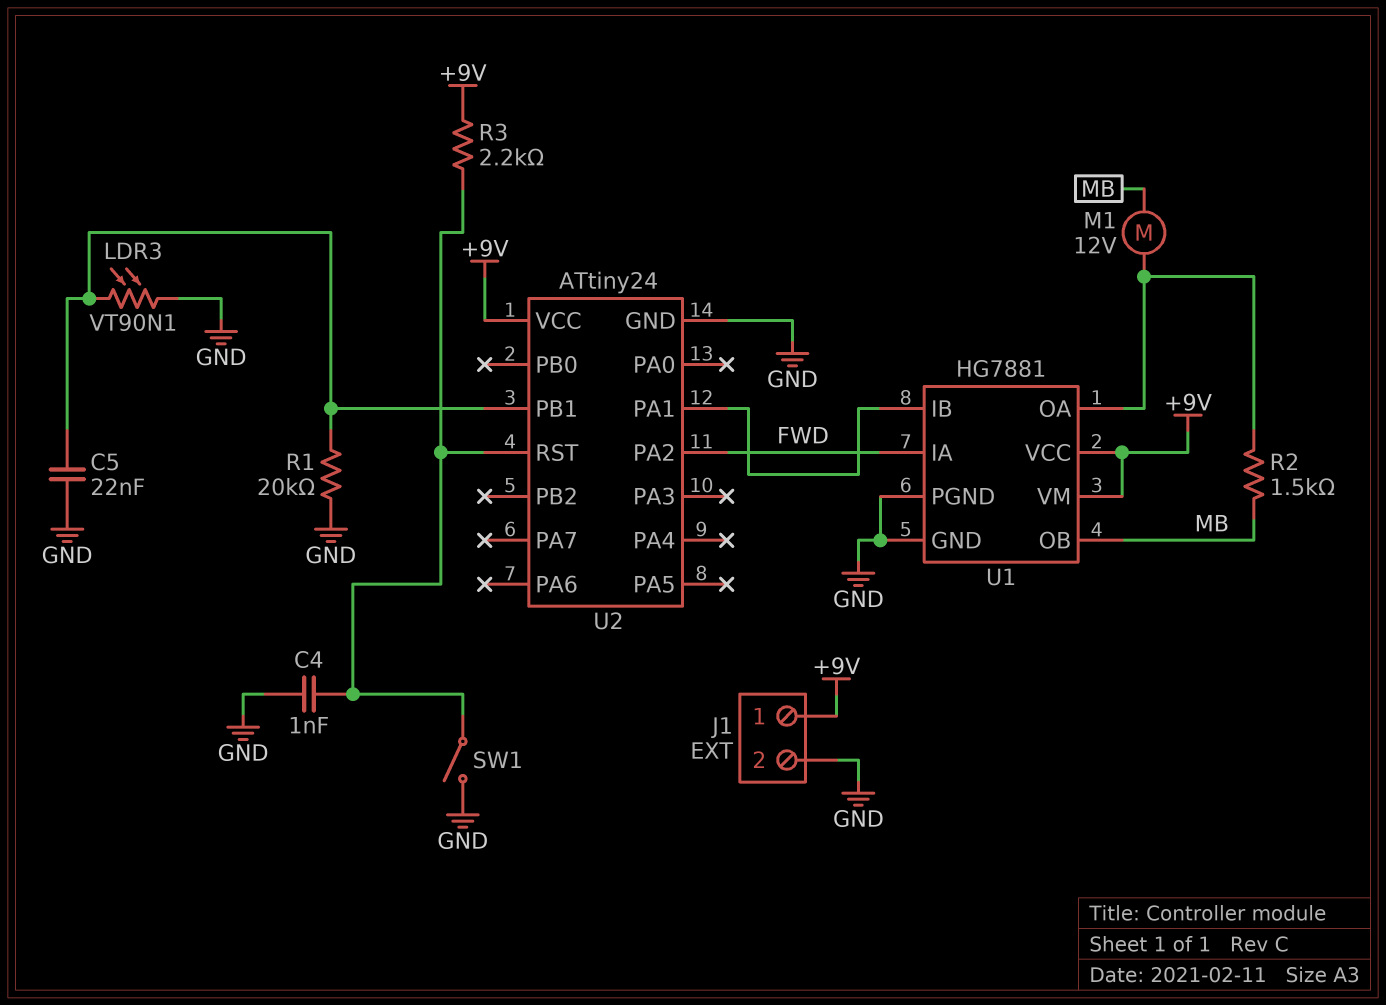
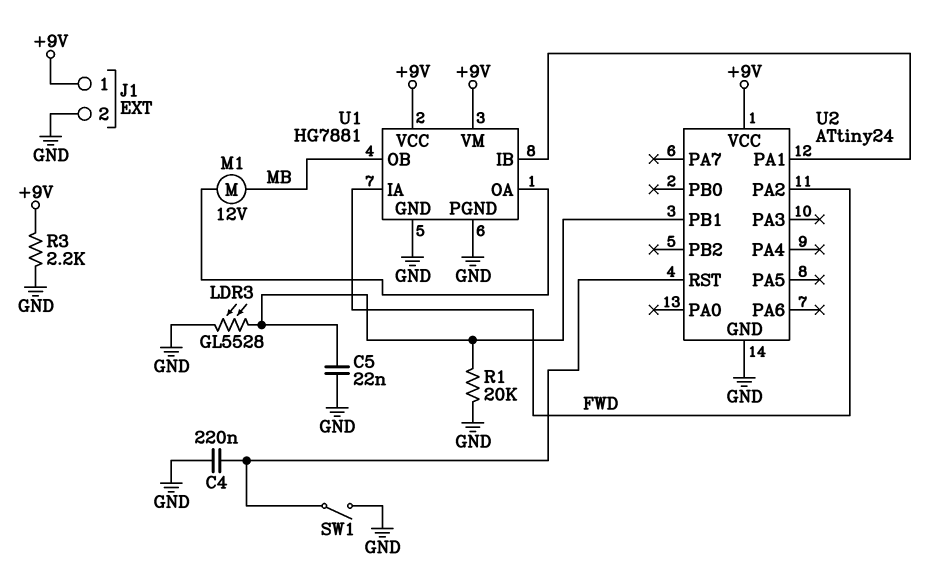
C4: 1nF (GND, U2/RST) -> 220nF (GND, U2/RST)
LDR3: VT90N1 (GND, U2/PB1) -> GL5528 (GND, U2/PB1)
R2: 1.5k (MB, U1/OA) -> none
R3: 2.2k (+9V, U2/RST) -> 2.2k (+9V, GND)

